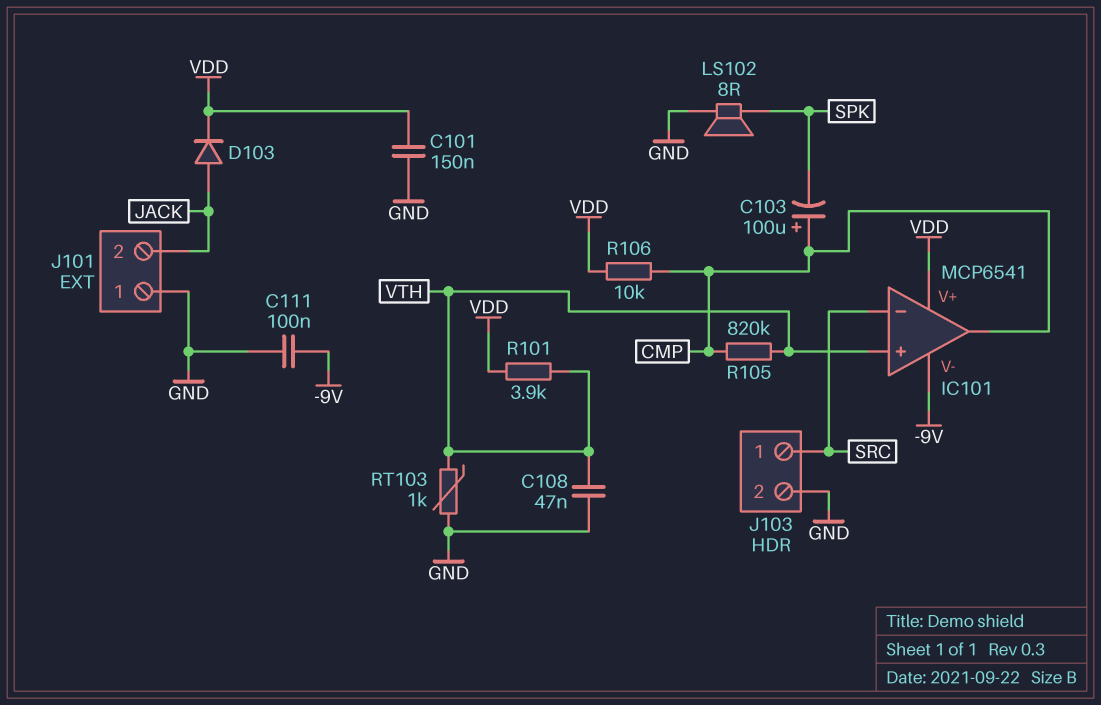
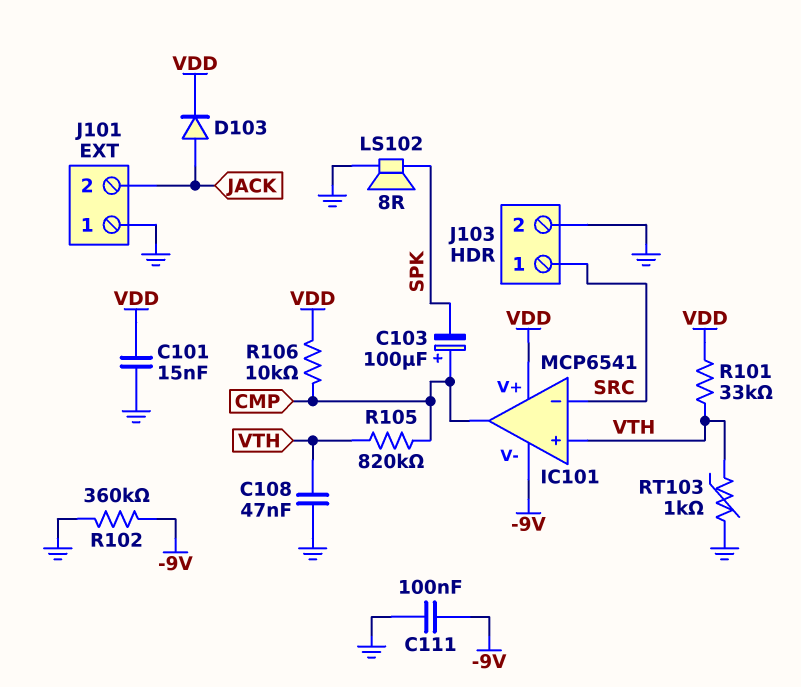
C101: 150nF (GND, VDD) -> 15nF (GND, VDD)
R101: 3.9k (VDD, VTH) -> 33k (VDD, VTH)
R102: none -> 360k (-9V, GND)

